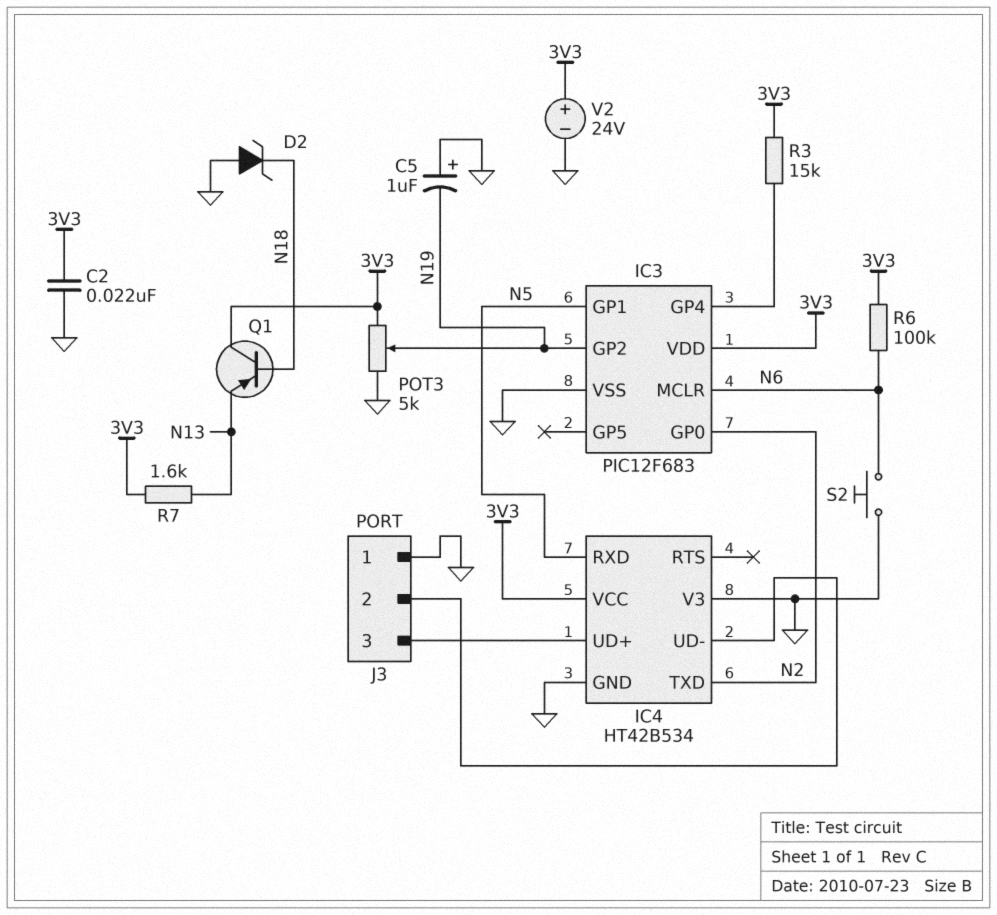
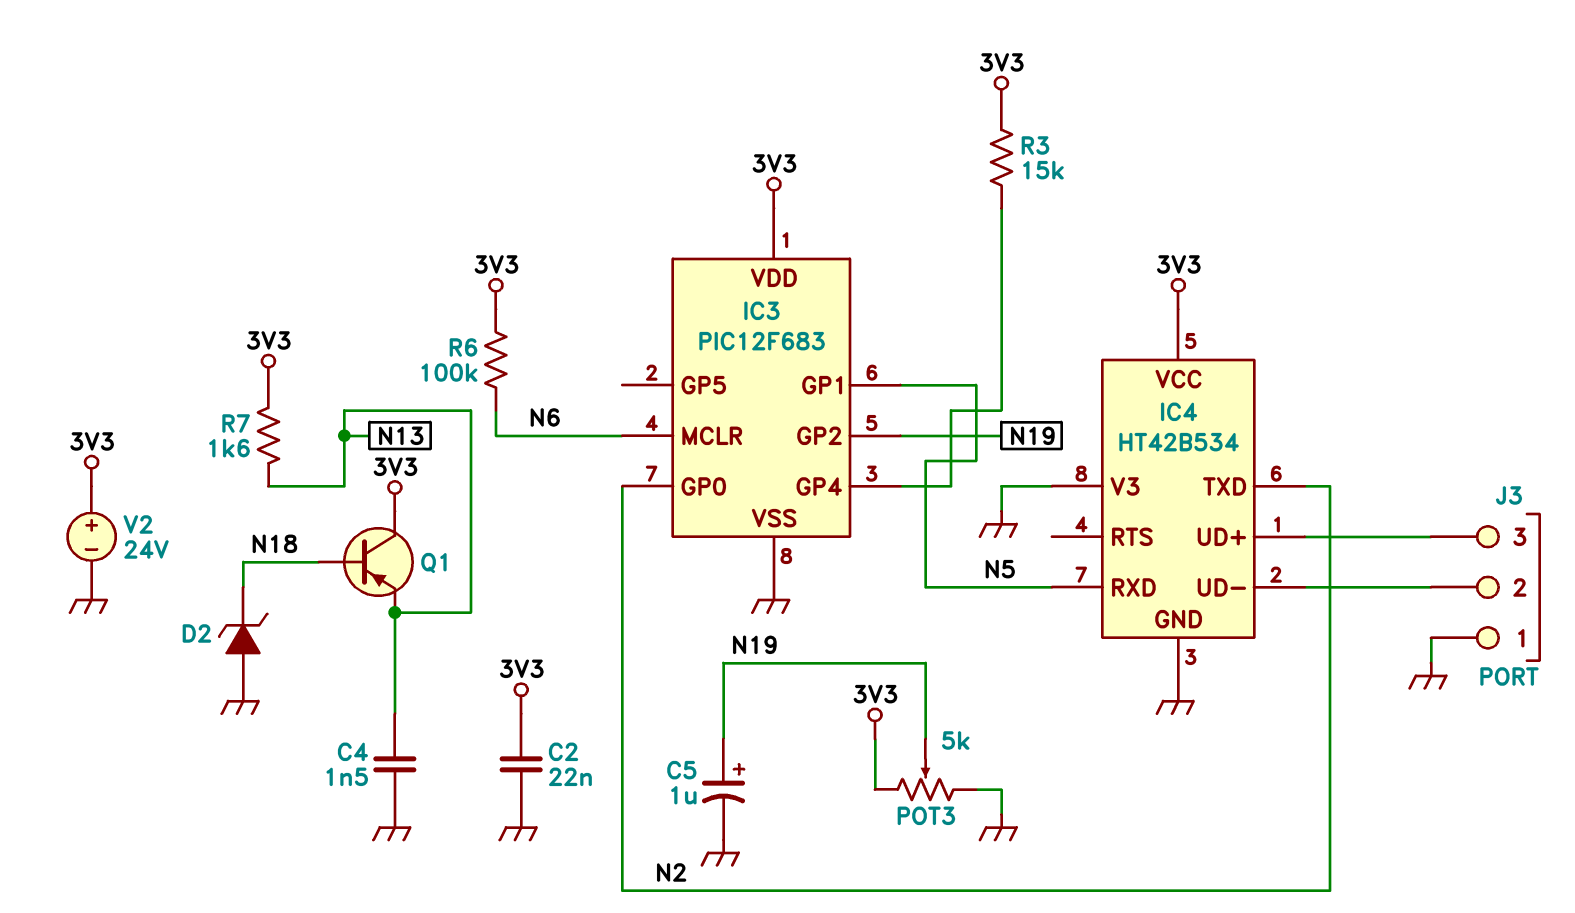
C4: none -> 1.5nF (GND, N13)
C5: 1uF (plus GND, minus N19) -> 1uF (plus N19, minus GND)
S2: button (GND, N6) -> none

